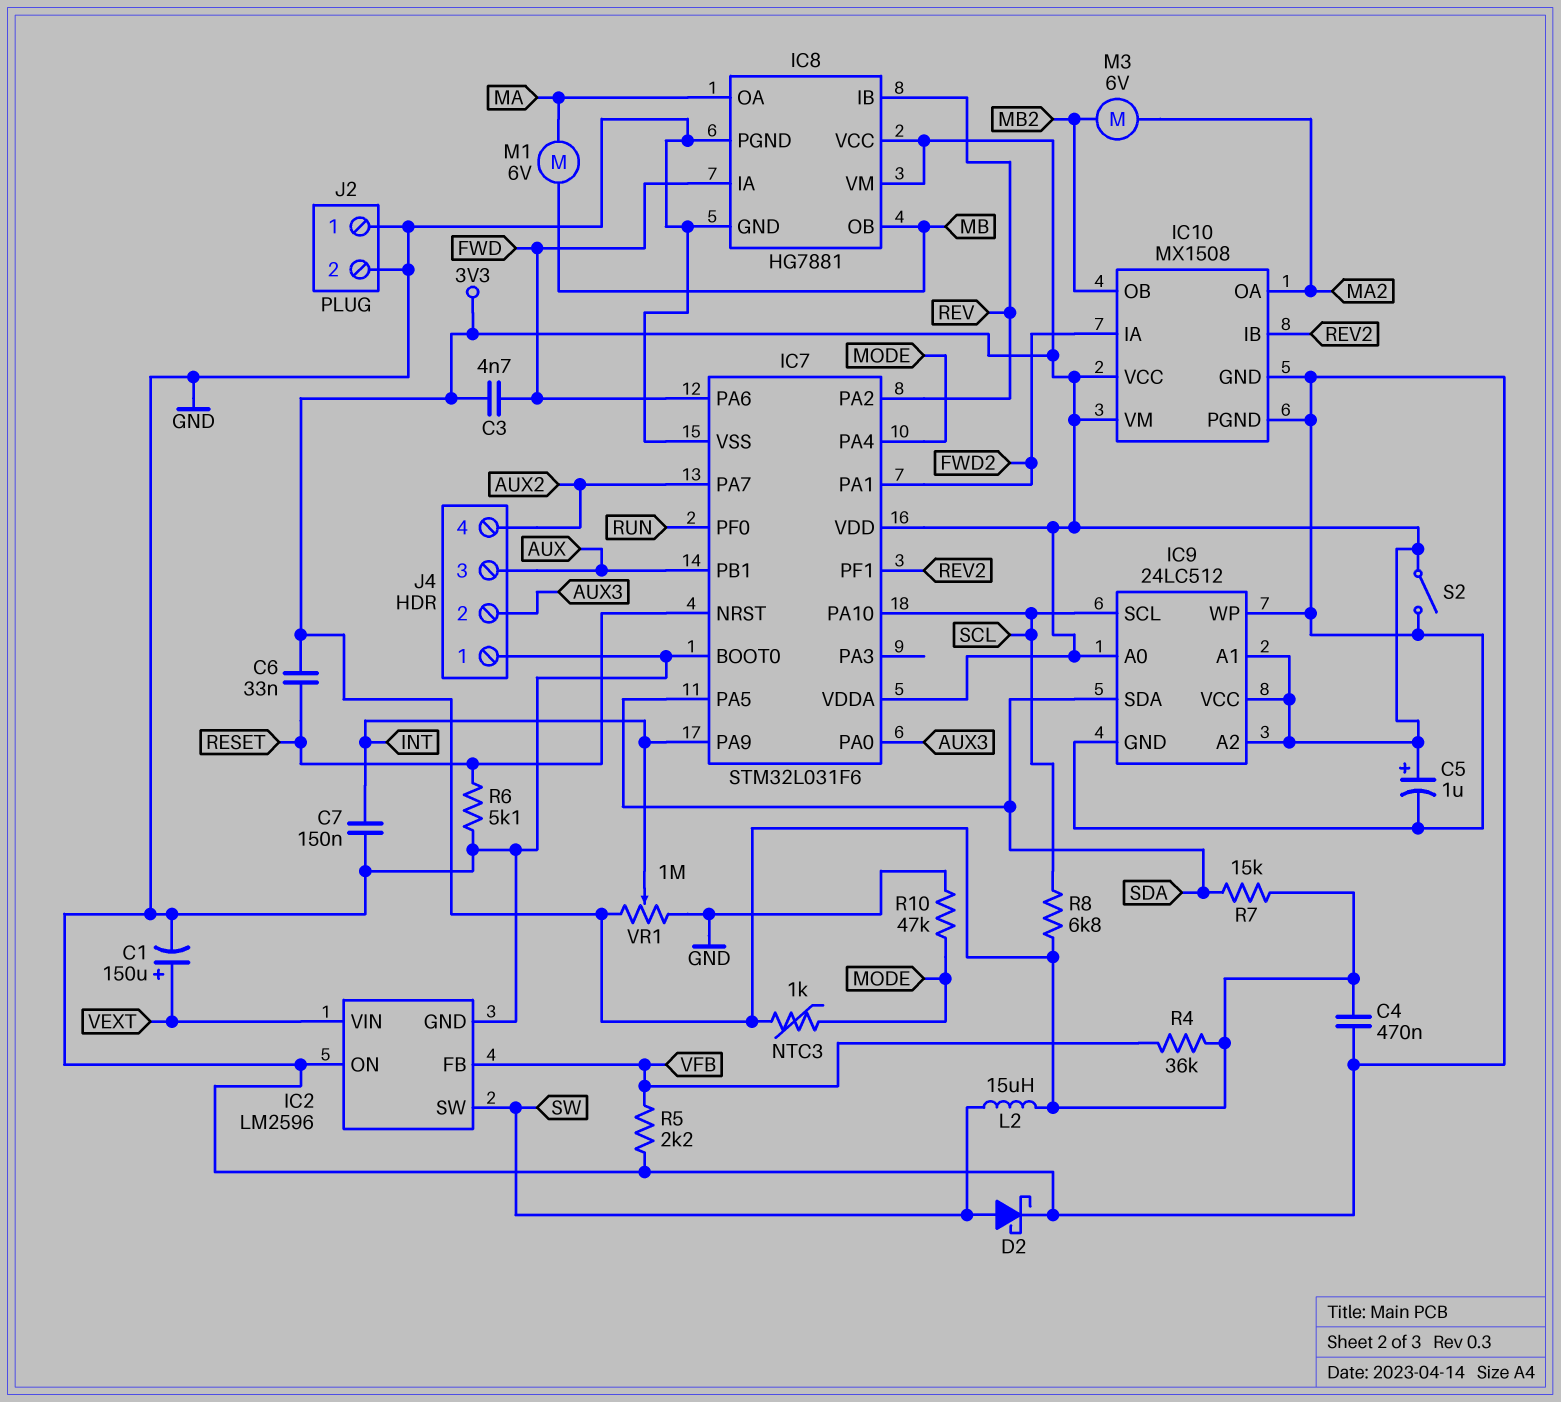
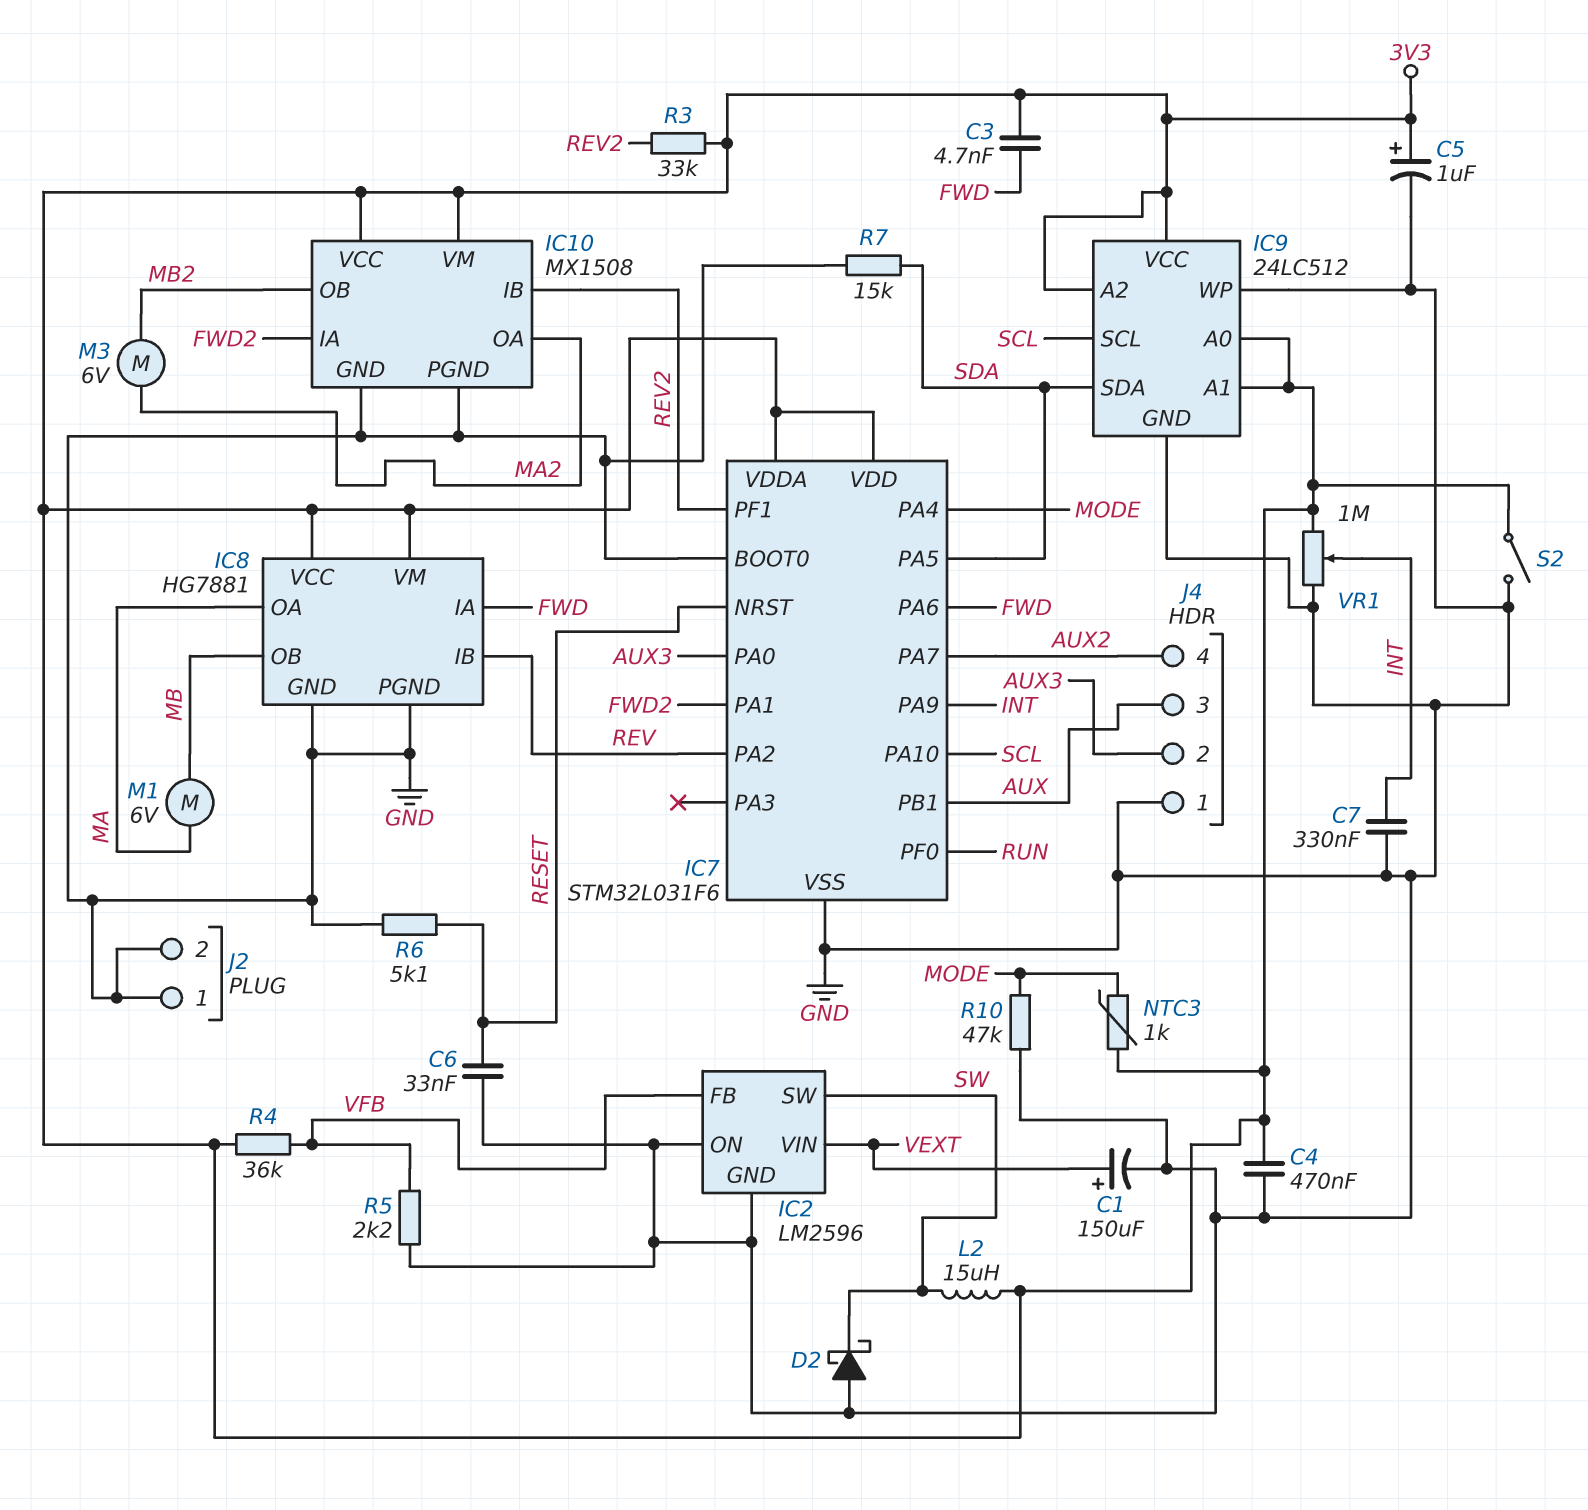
C6: 33nF (3V3, RESET) -> 33nF (GND, RESET)
C7: 150nF (GND, INT) -> 330nF (GND, INT)
D2: schottky (A SW, K GND) -> schottky (A GND, K SW)
R3: none -> 33k (3V3, REV2)
R7: 15k (3V3, SDA) -> 15k (GND, SDA)
R8: 6.8k (3V3, SCL) -> none

